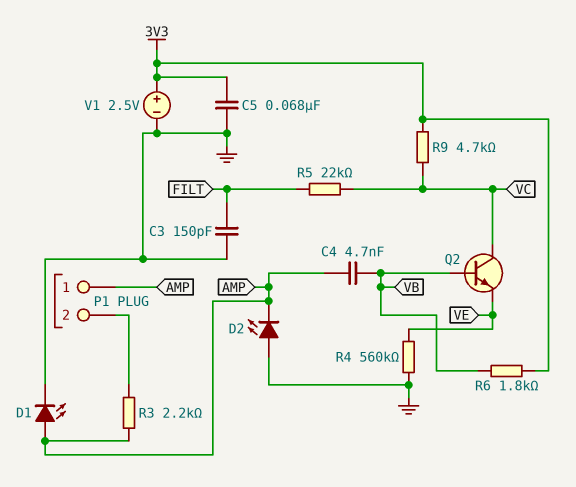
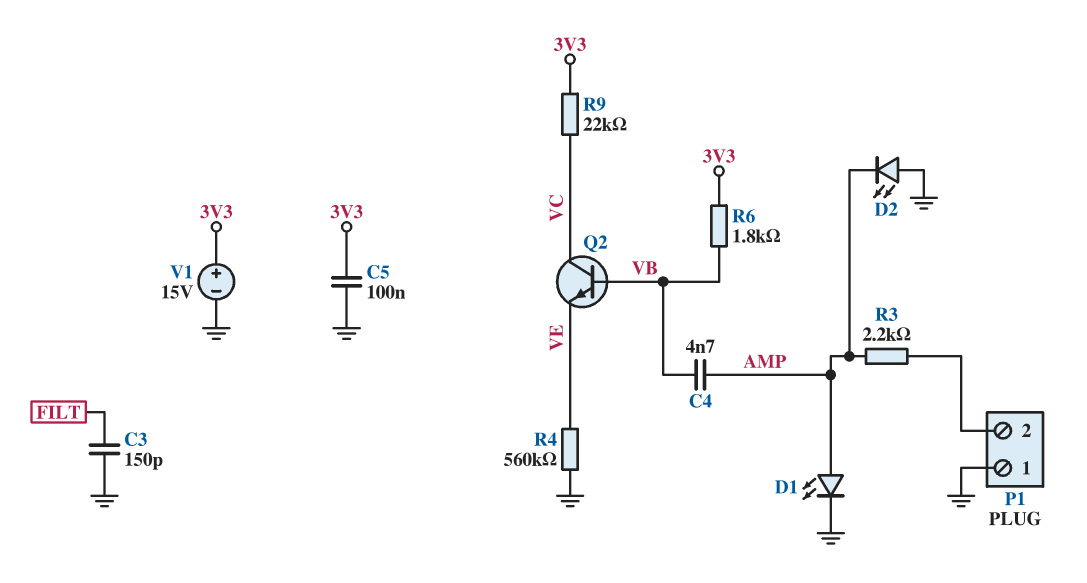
C5: 68nF (3V3, GND) -> 100nF (3V3, GND)
P1 pin 1: AMP -> GND
R5: 22k (FILT, VC) -> none
R9: 4.7k (3V3, VC) -> 22k (3V3, VC)
V1: 2.5V (plus 3V3, minus GND) -> 15V (plus 3V3, minus GND)

